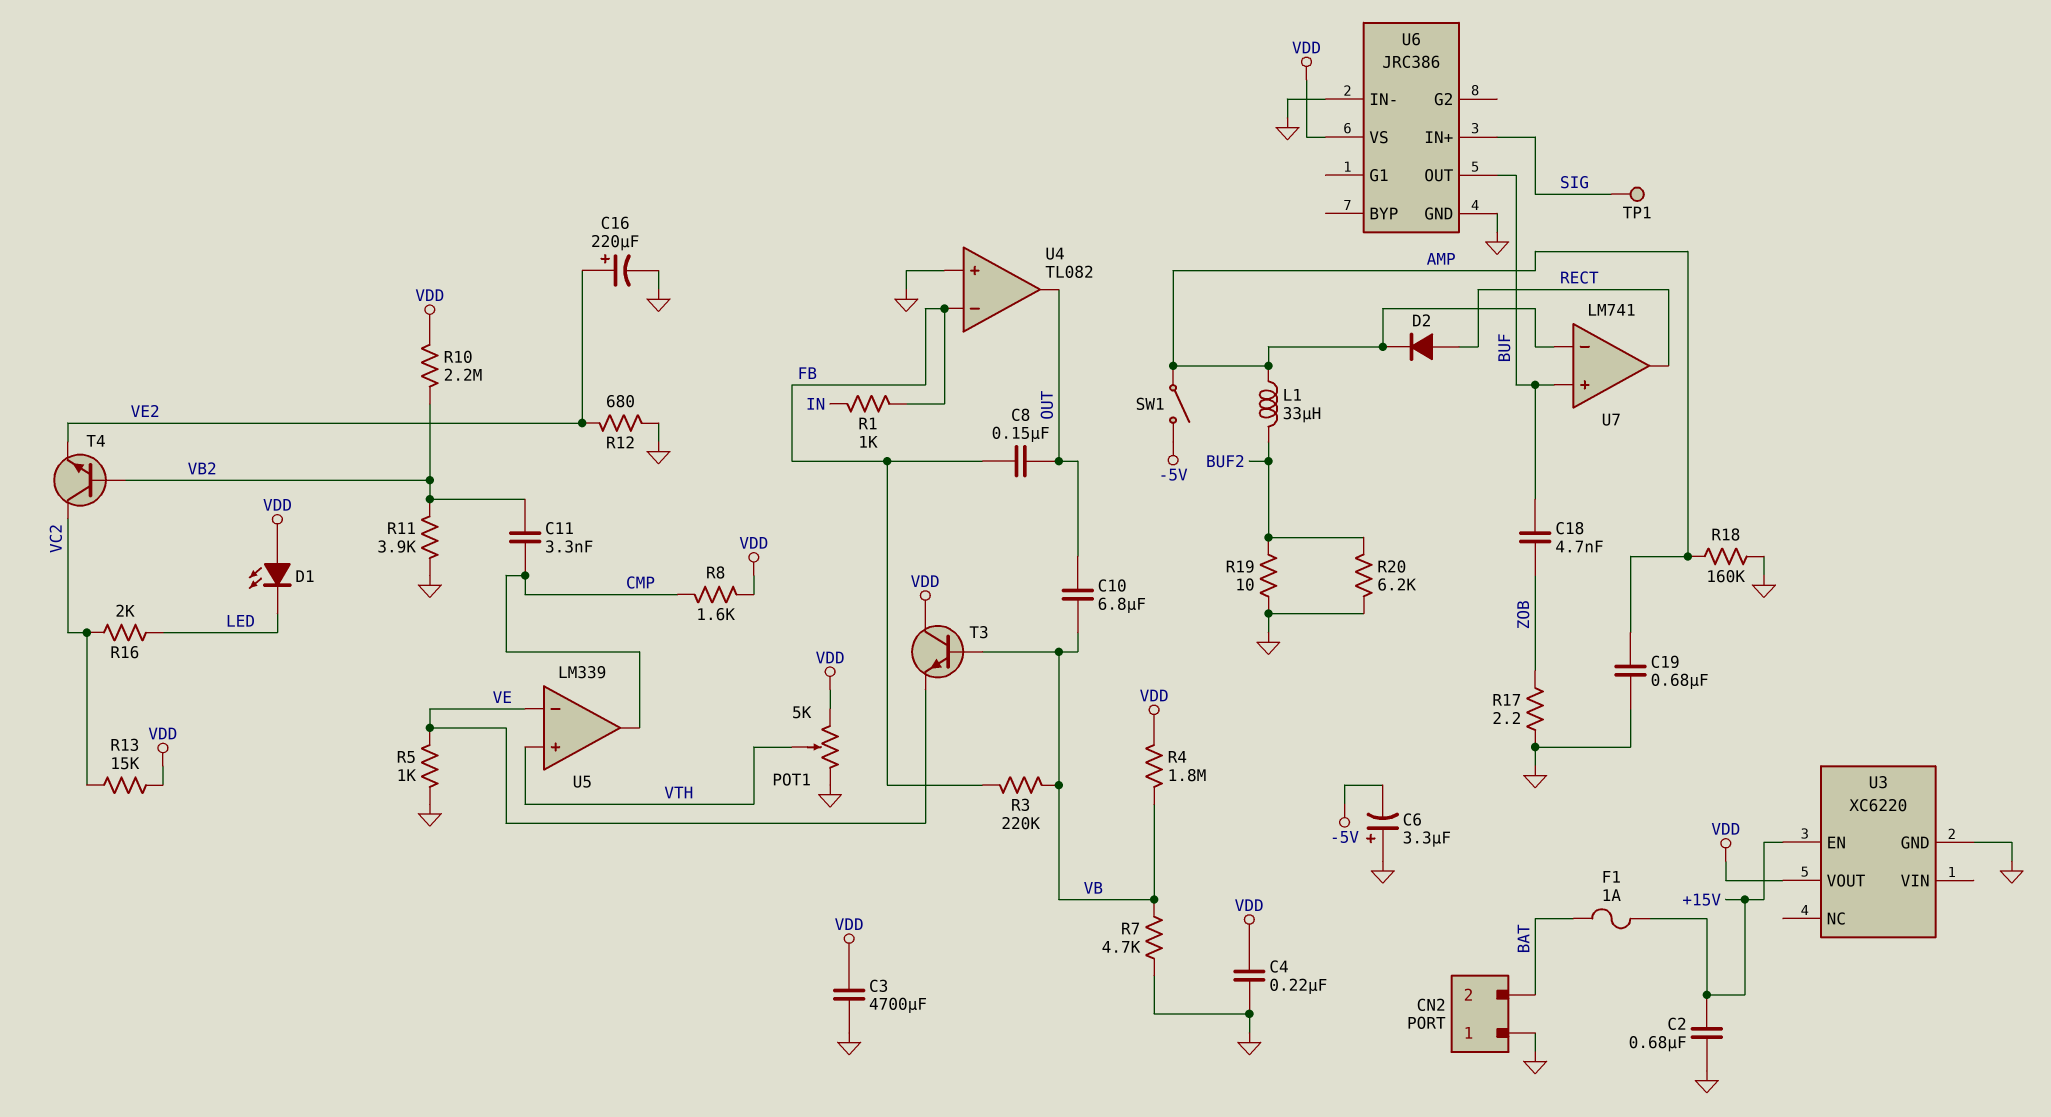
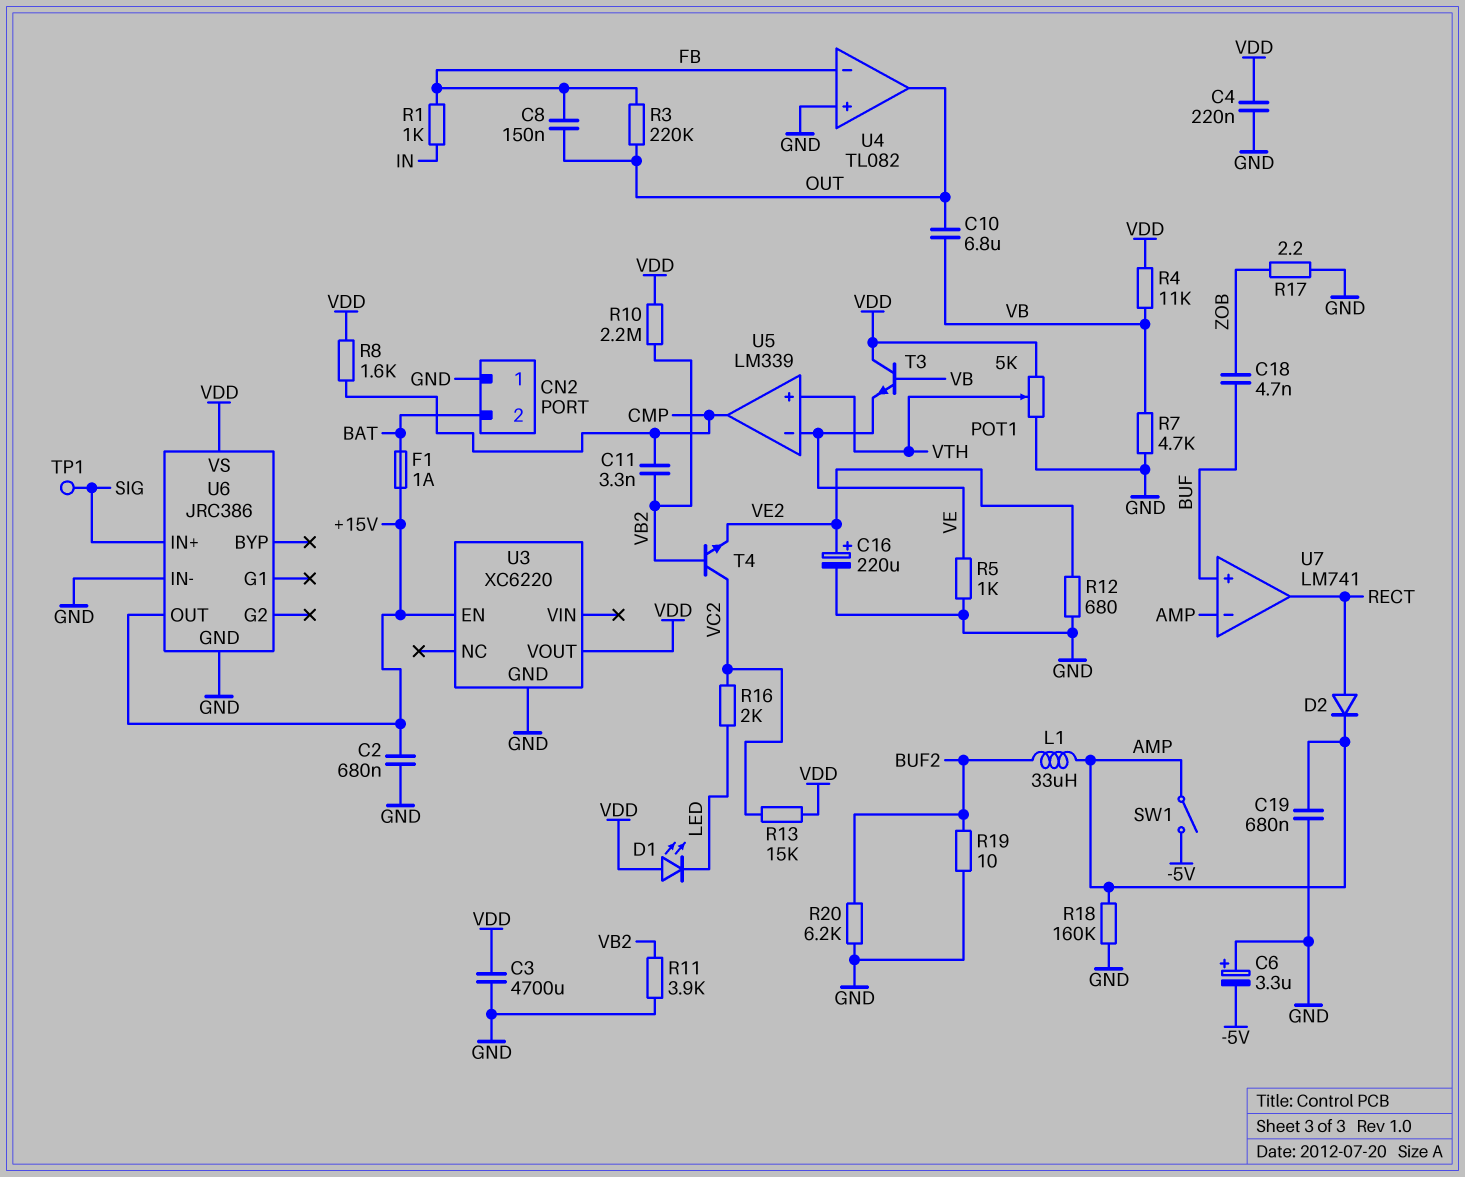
R3: 220k (FB, VB) -> 220k (FB, OUT)
R4: 1.8M (VB, VDD) -> 11k (VB, VDD)
U6 pin OUT: BUF -> +15V

